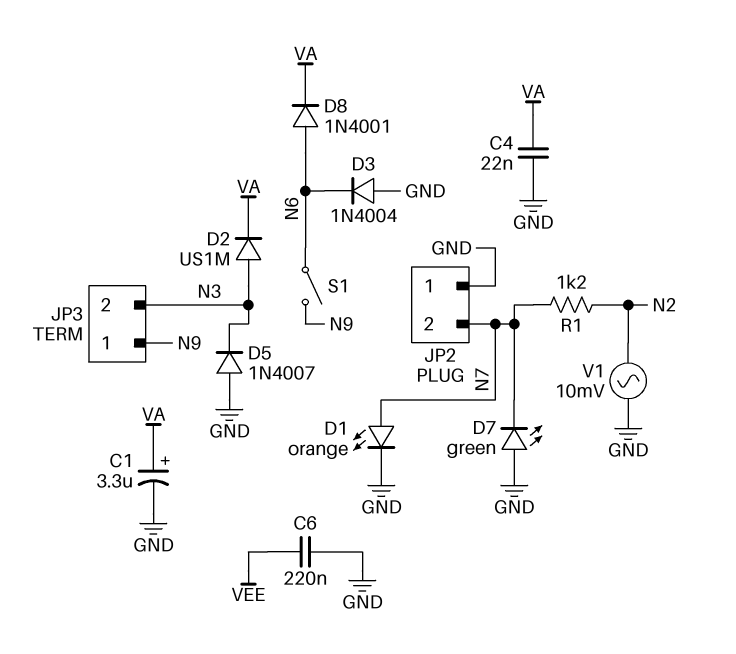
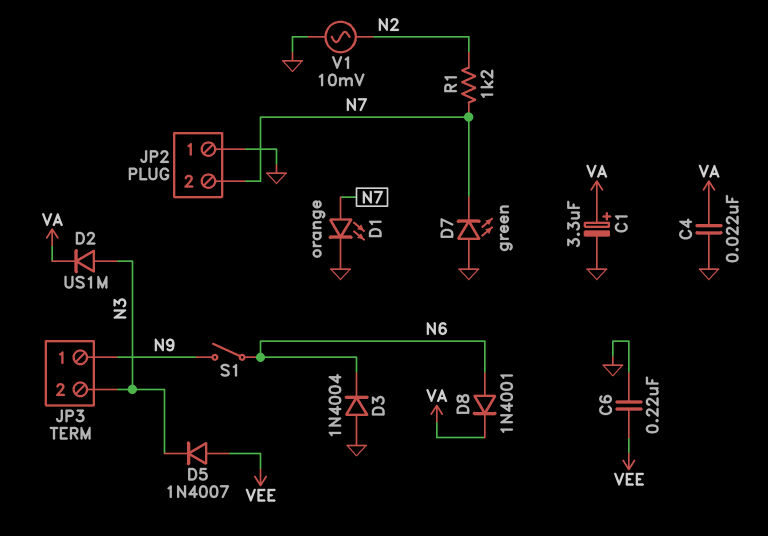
D5: diode 1N4007 (A GND, K N3) -> diode 1N4007 (A VEE, K N3)

